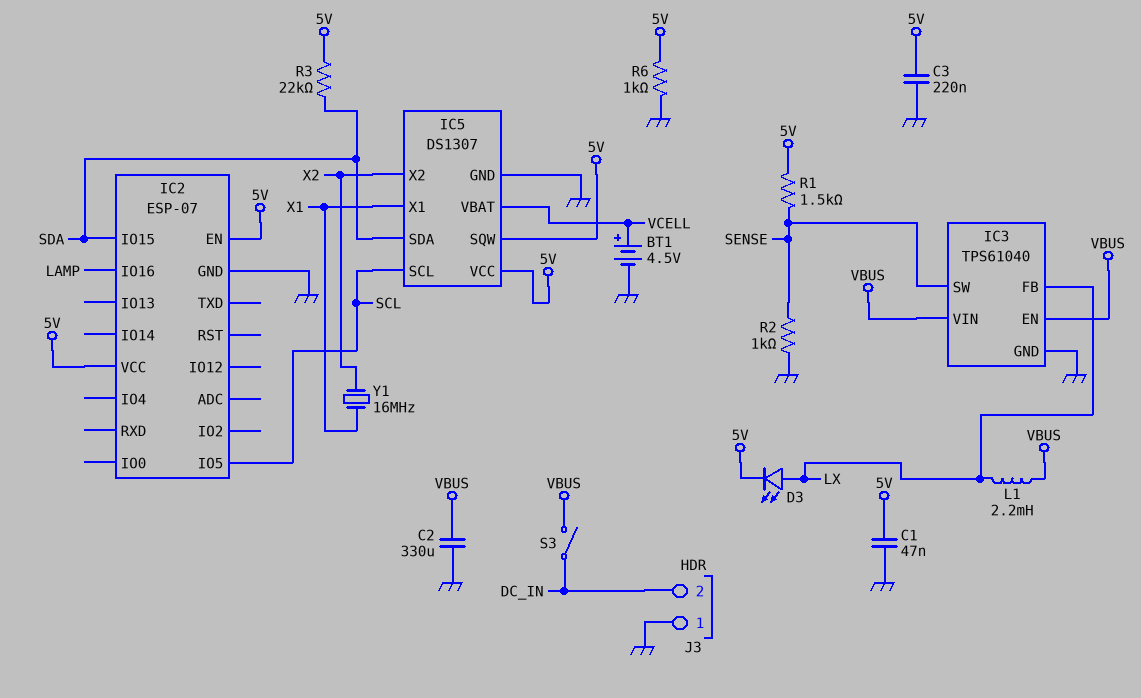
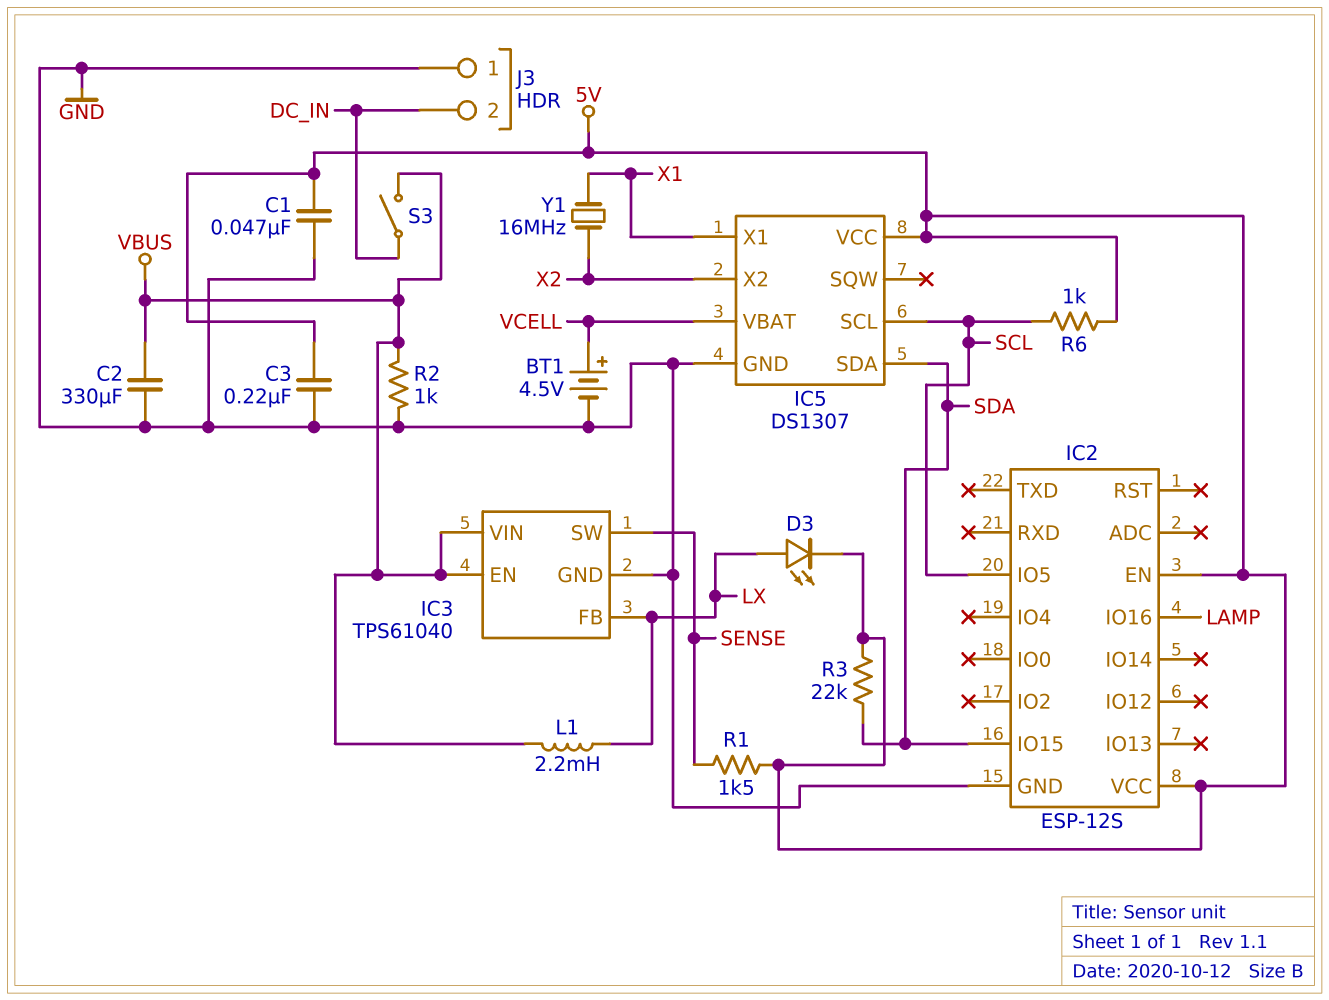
IC2: ESP-07 -> ESP-12S
IC5 pin SQW: 5V -> none
R2: 1k (GND, SENSE) -> 1k (GND, VBUS)
R6: 1k (5V, GND) -> 1k (5V, SCL)

